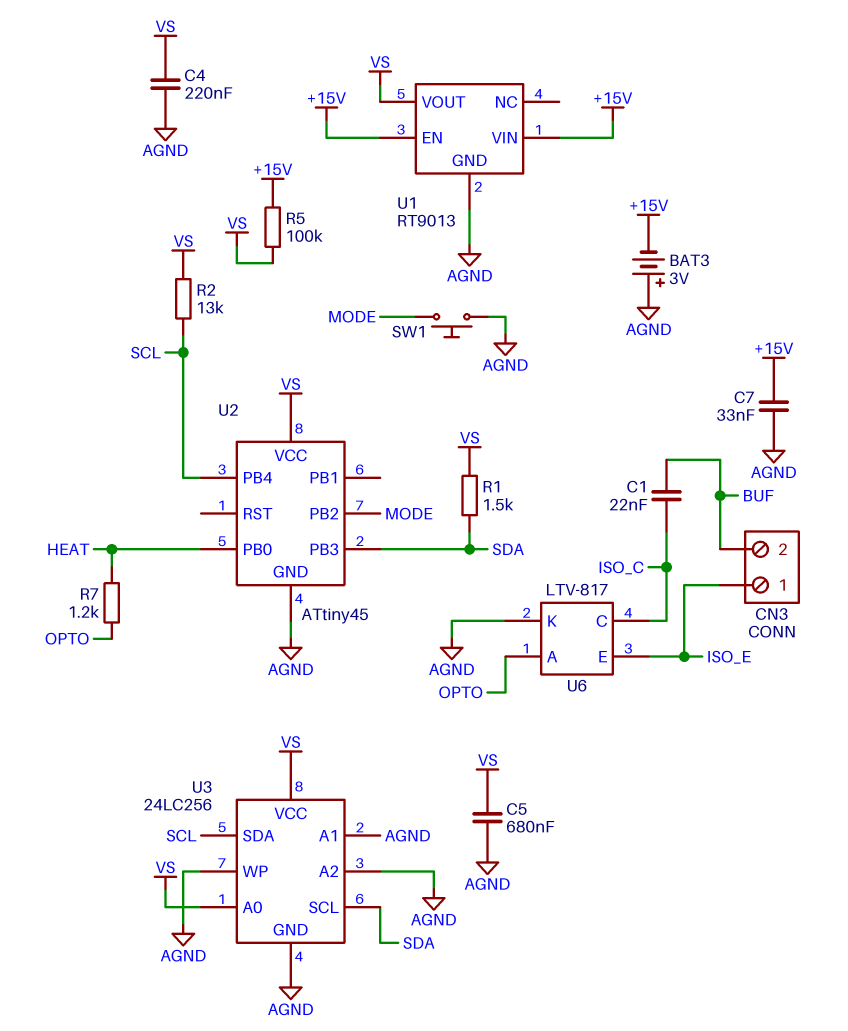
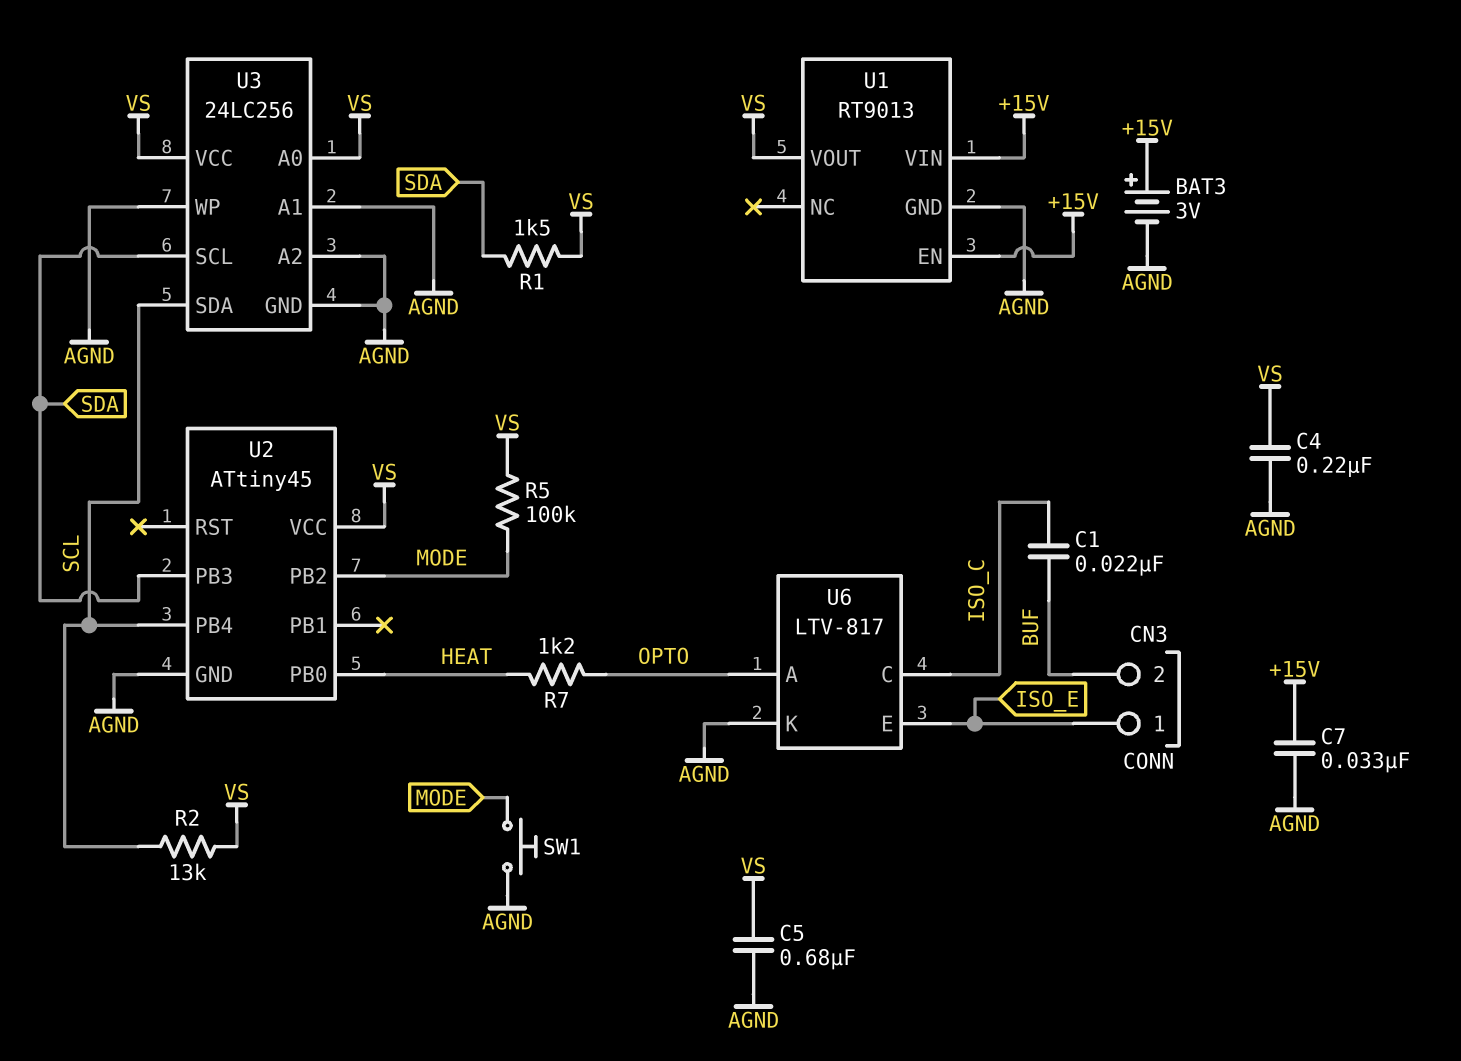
BAT3: 3V (plus AGND, minus +15V) -> 3V (plus +15V, minus AGND)
R5: 100k (+15V, VS) -> 100k (MODE, VS)

